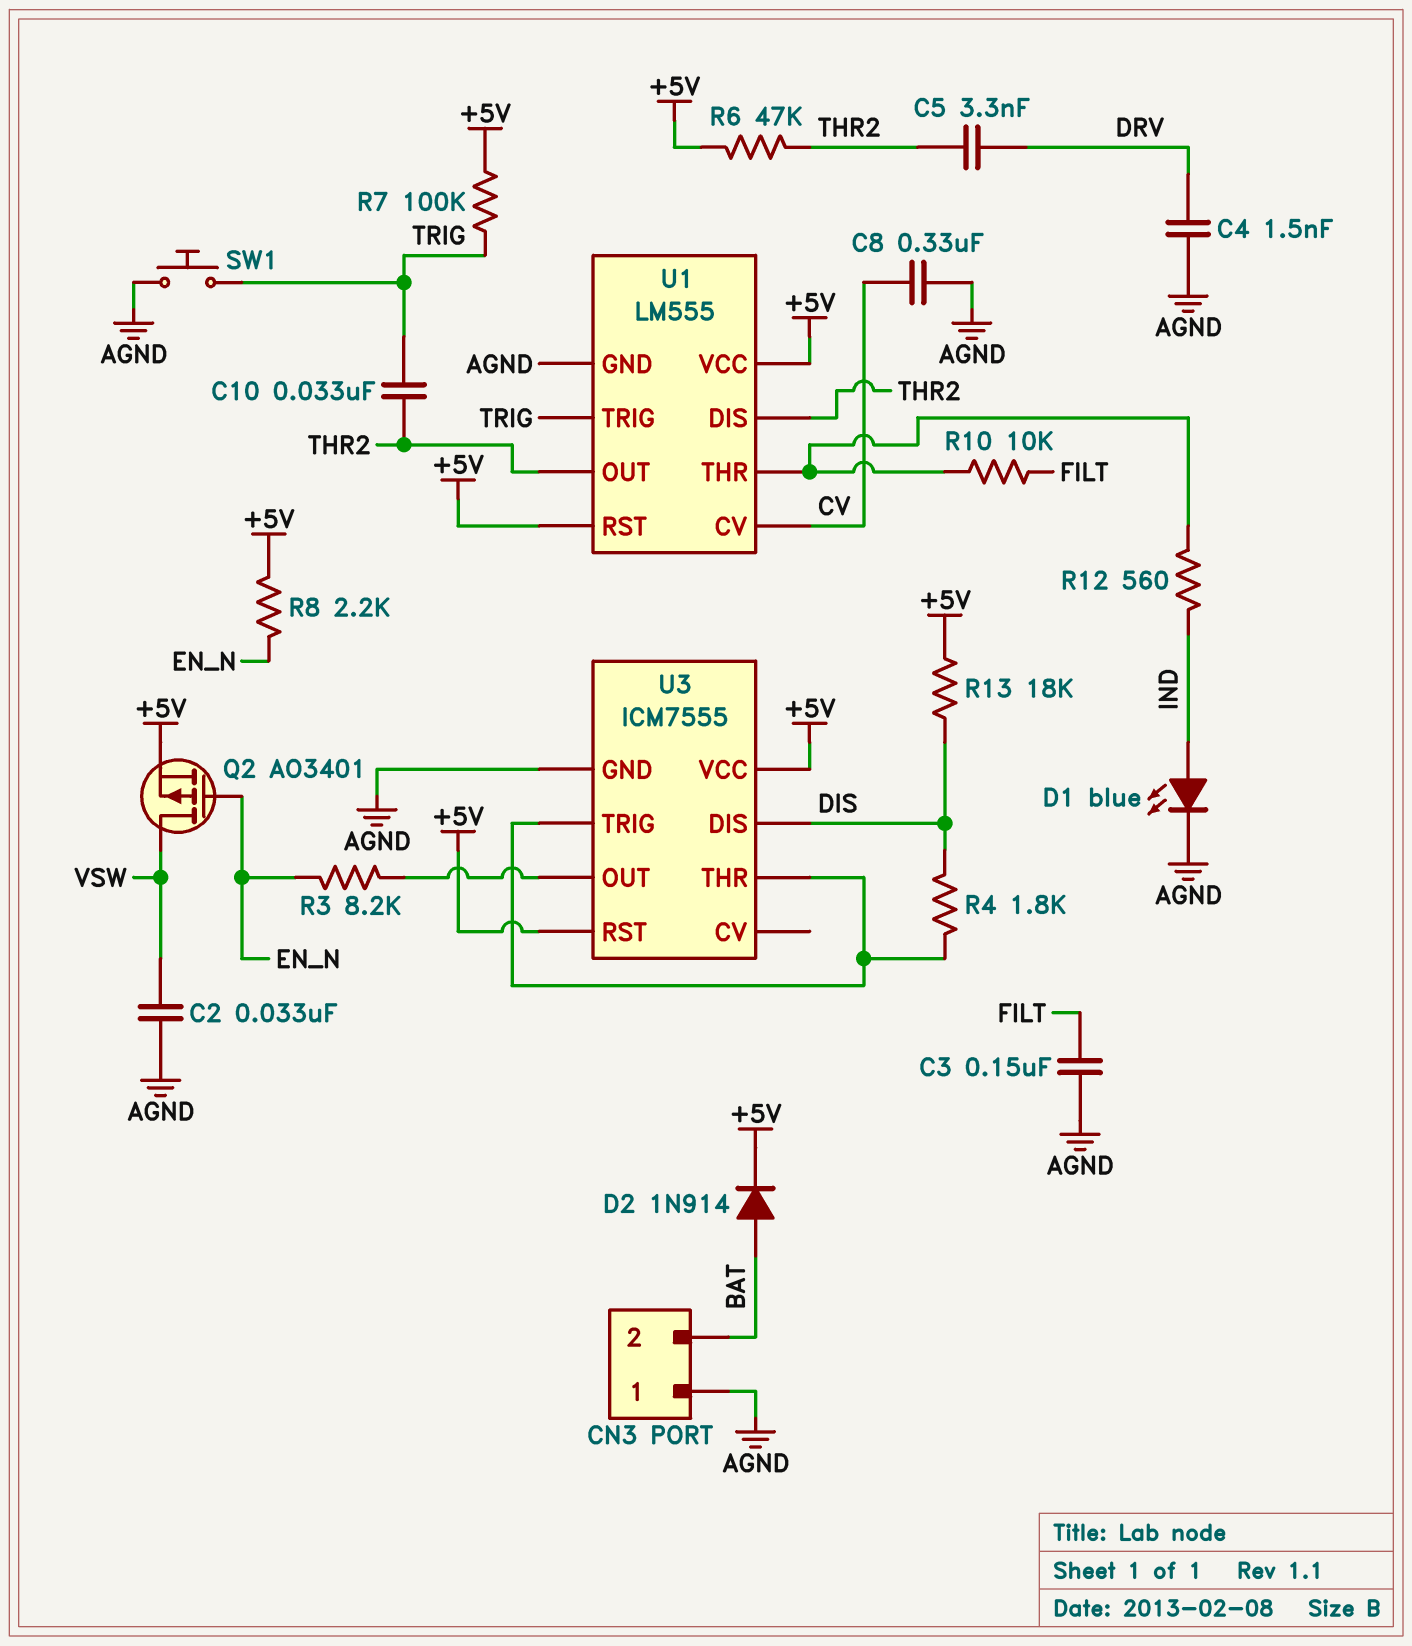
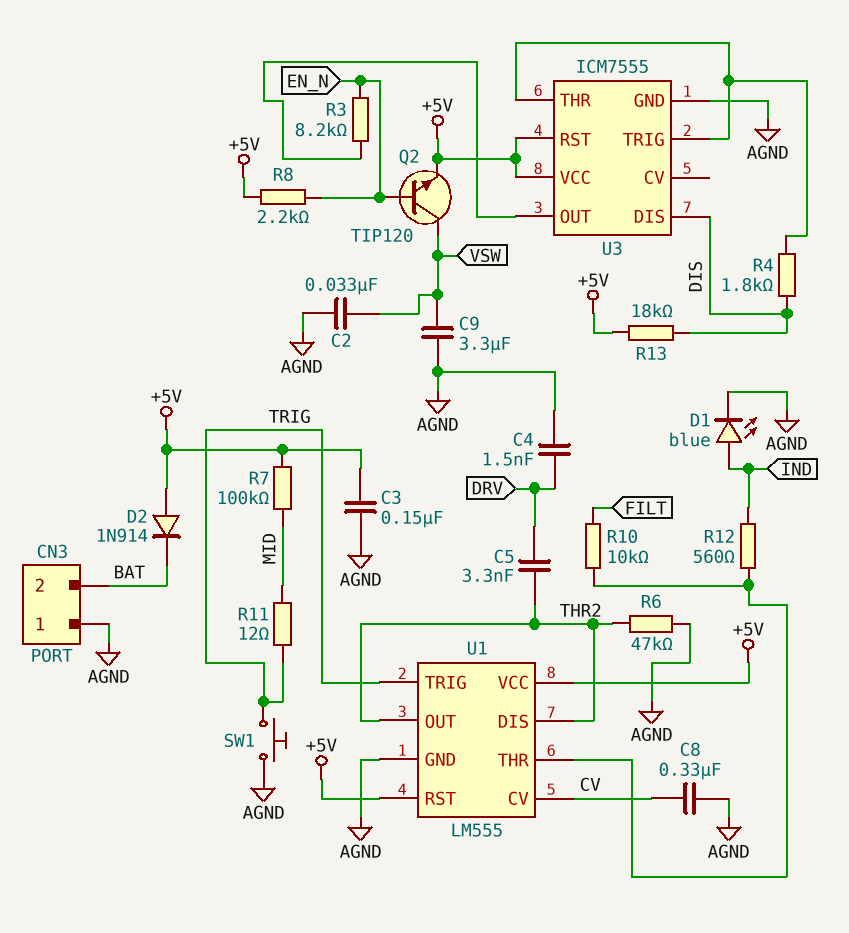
C3: 150nF (AGND, FILT) -> 150nF (+5V, AGND)
C9: none -> 3.3uF (AGND, VSW)
C10: 33nF (THR2, TRIG) -> none
D2: diode 1N914 (A BAT, K +5V) -> diode 1N914 (A +5V, K BAT)
Q2: PMOS AO3401 (G EN_N, D VSW, S +5V) -> NPN TIP120 (B EN_N, C VSW, E +5V)
R6: 47k (+5V, THR2) -> 47k (AGND, THR2)
R7: 100k (+5V, TRIG) -> 100k (+5V, MID)
R11: none -> 12 (MID, TRIG)

